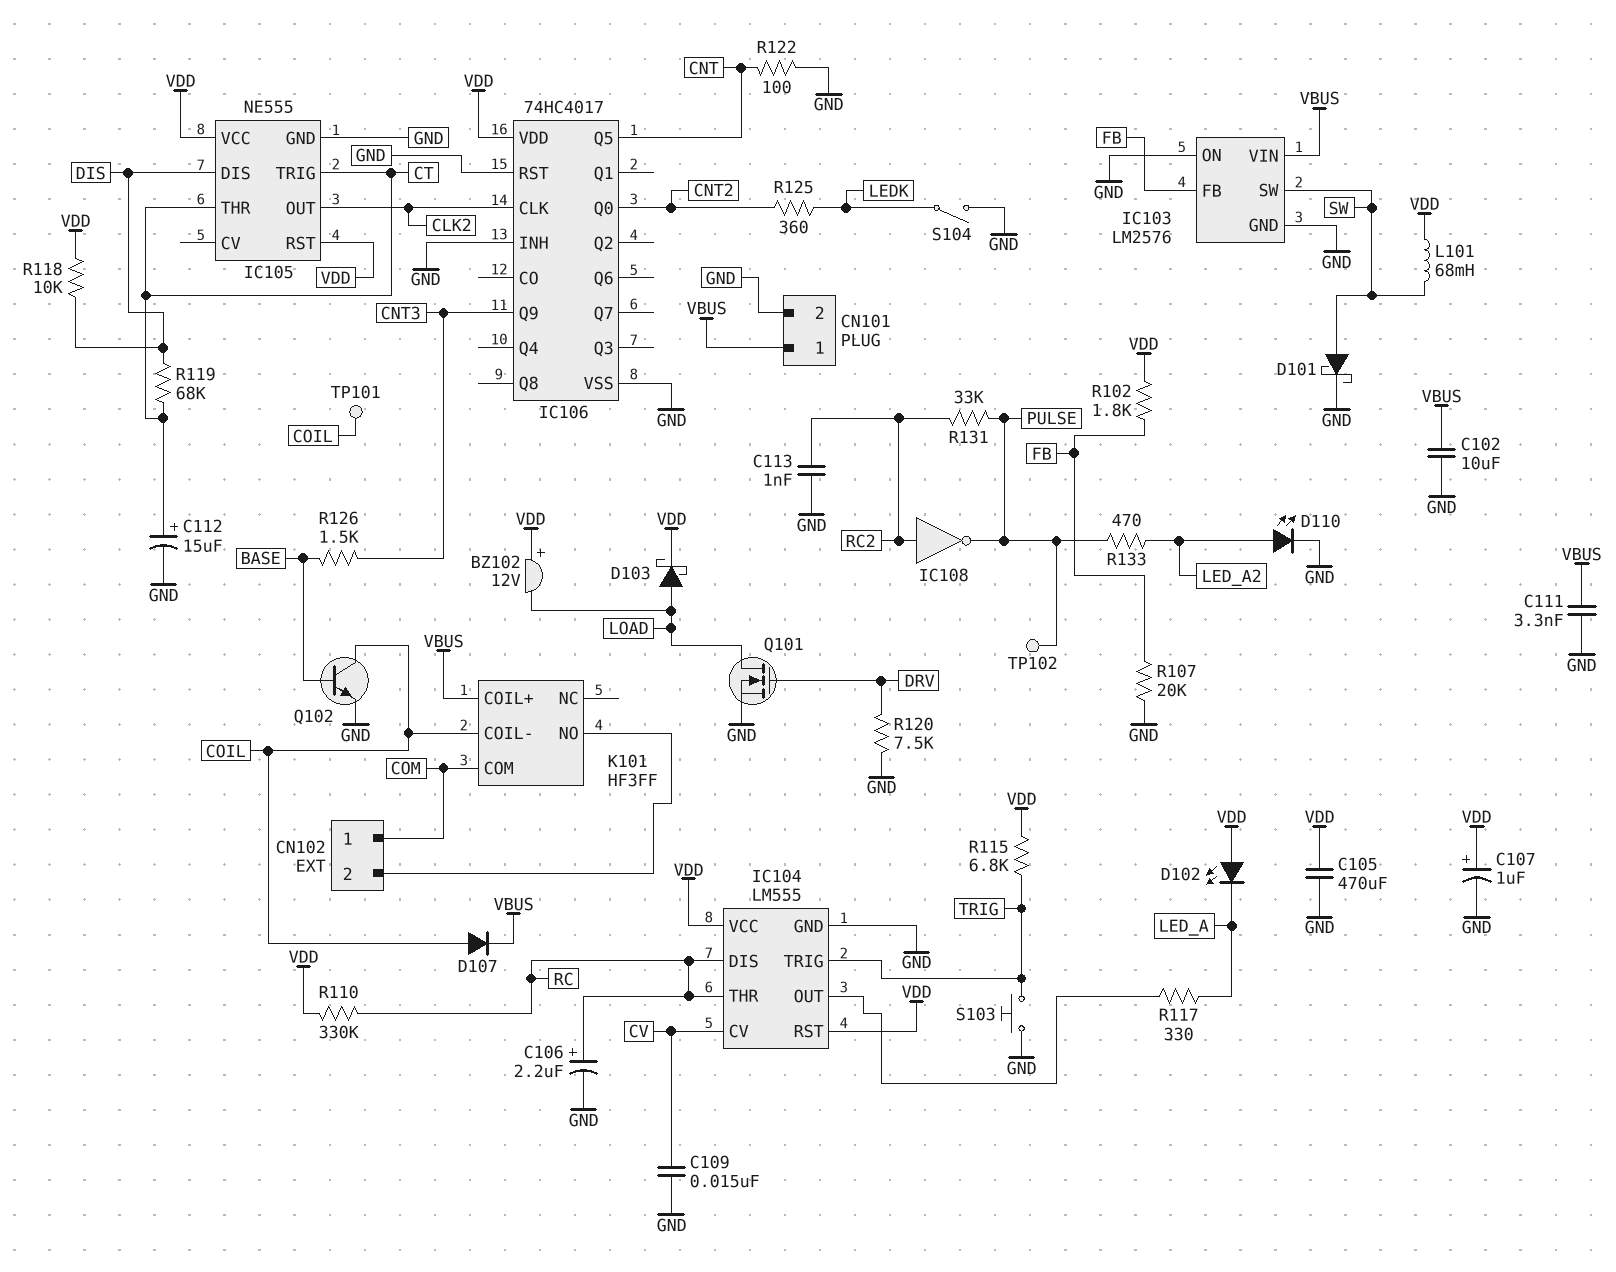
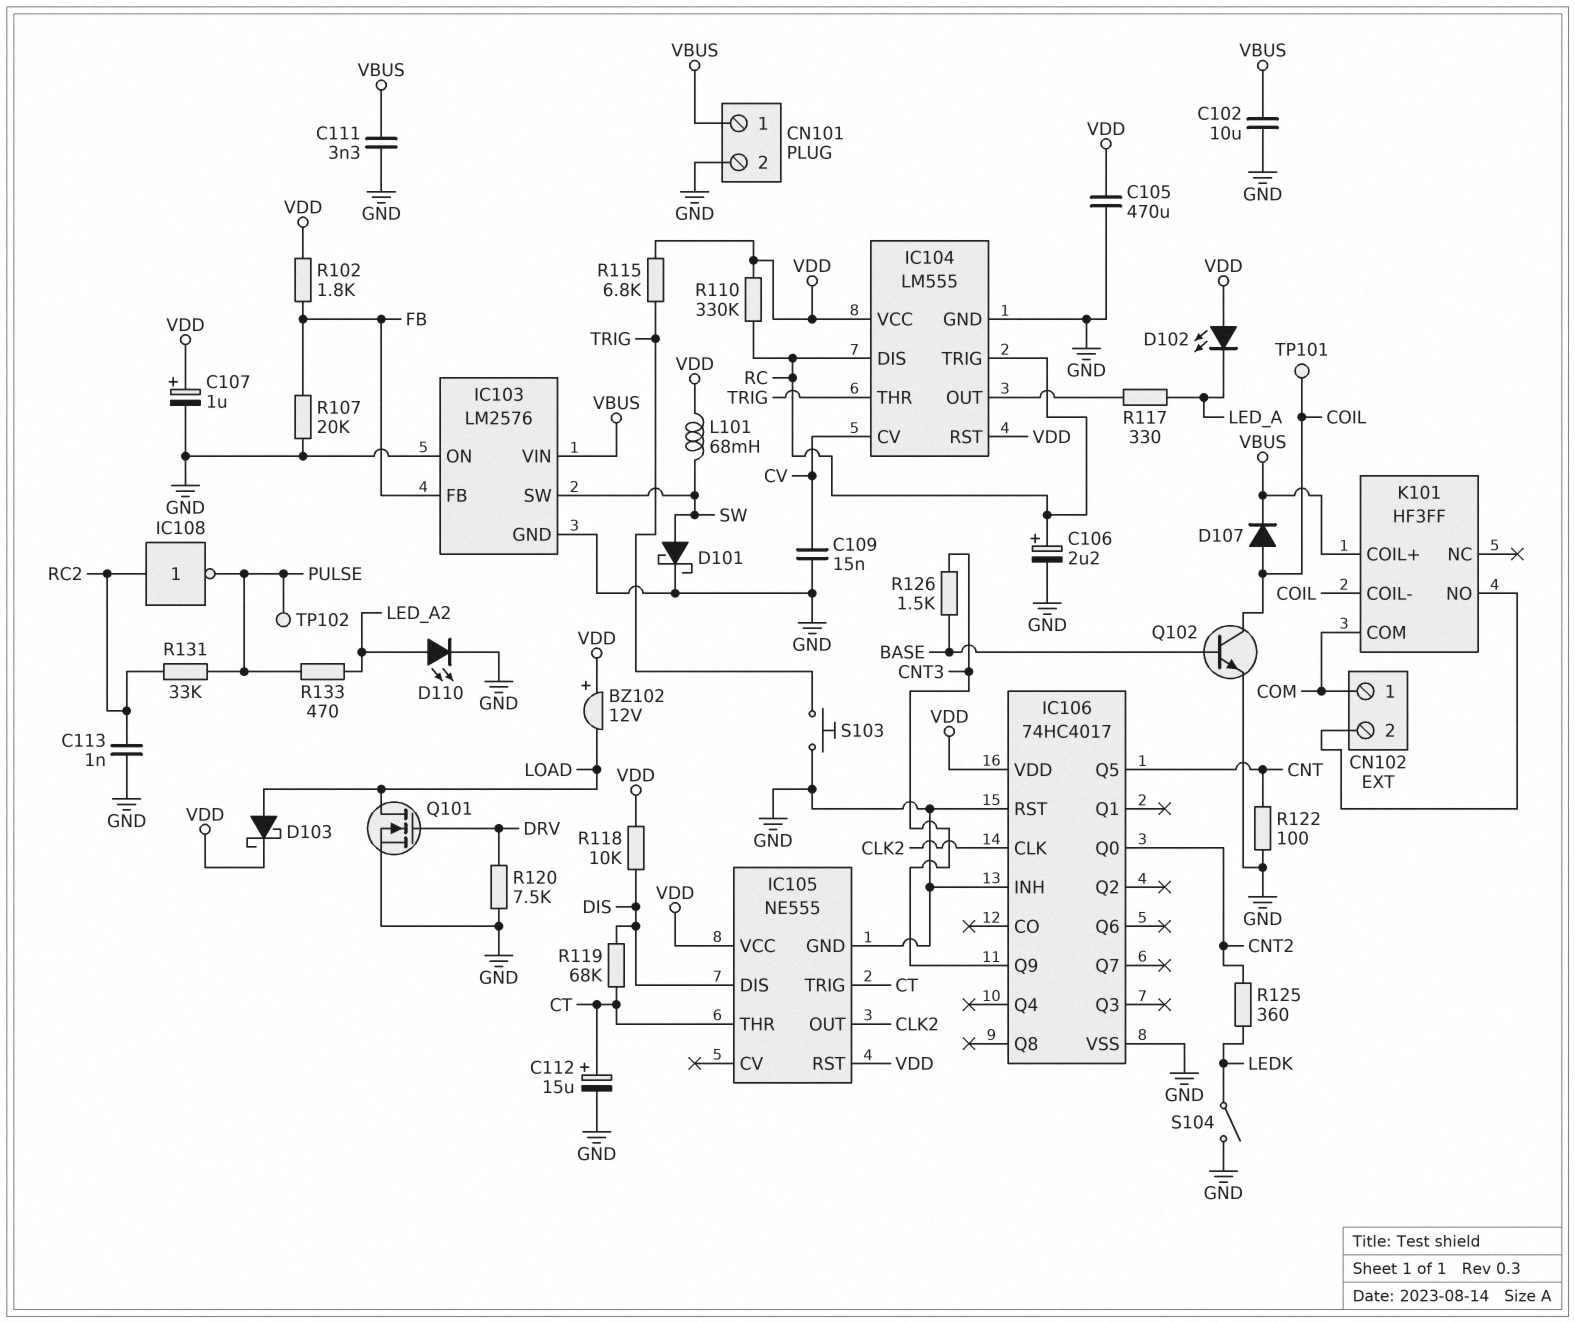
IC104 pin THR: RC -> TRIG
IC104 pin TRIG: TRIG -> RC

